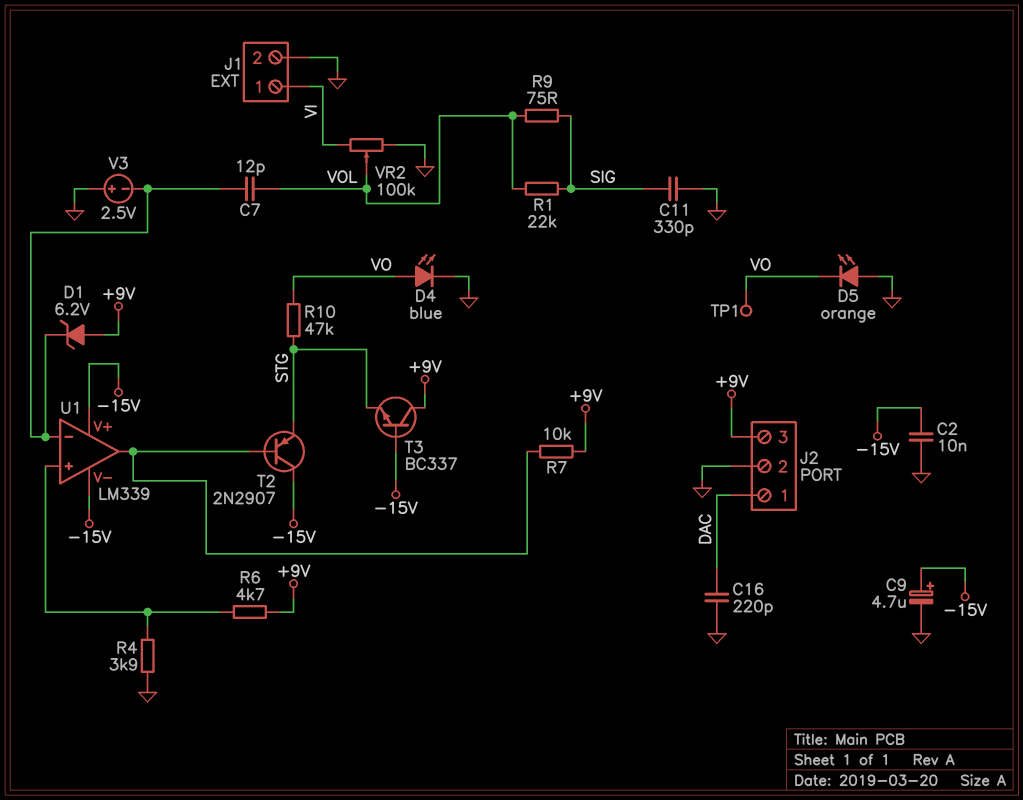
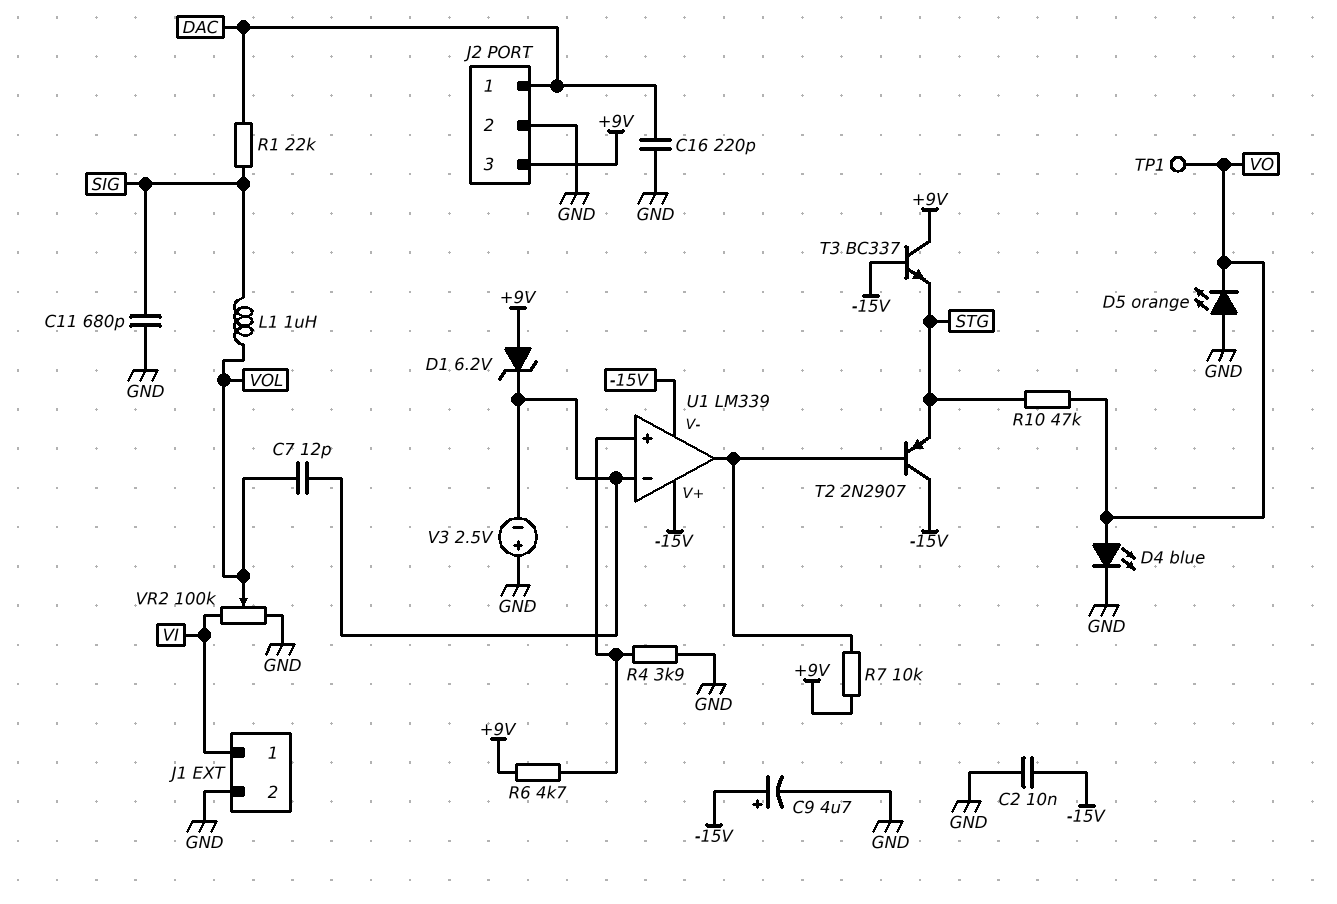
C11: 330pF (GND, SIG) -> 680pF (GND, SIG)
L1: none -> 1uH (SIG, VOL)
R1: 22k (SIG, VOL) -> 22k (DAC, SIG)
R9: 75 (SIG, VOL) -> none

